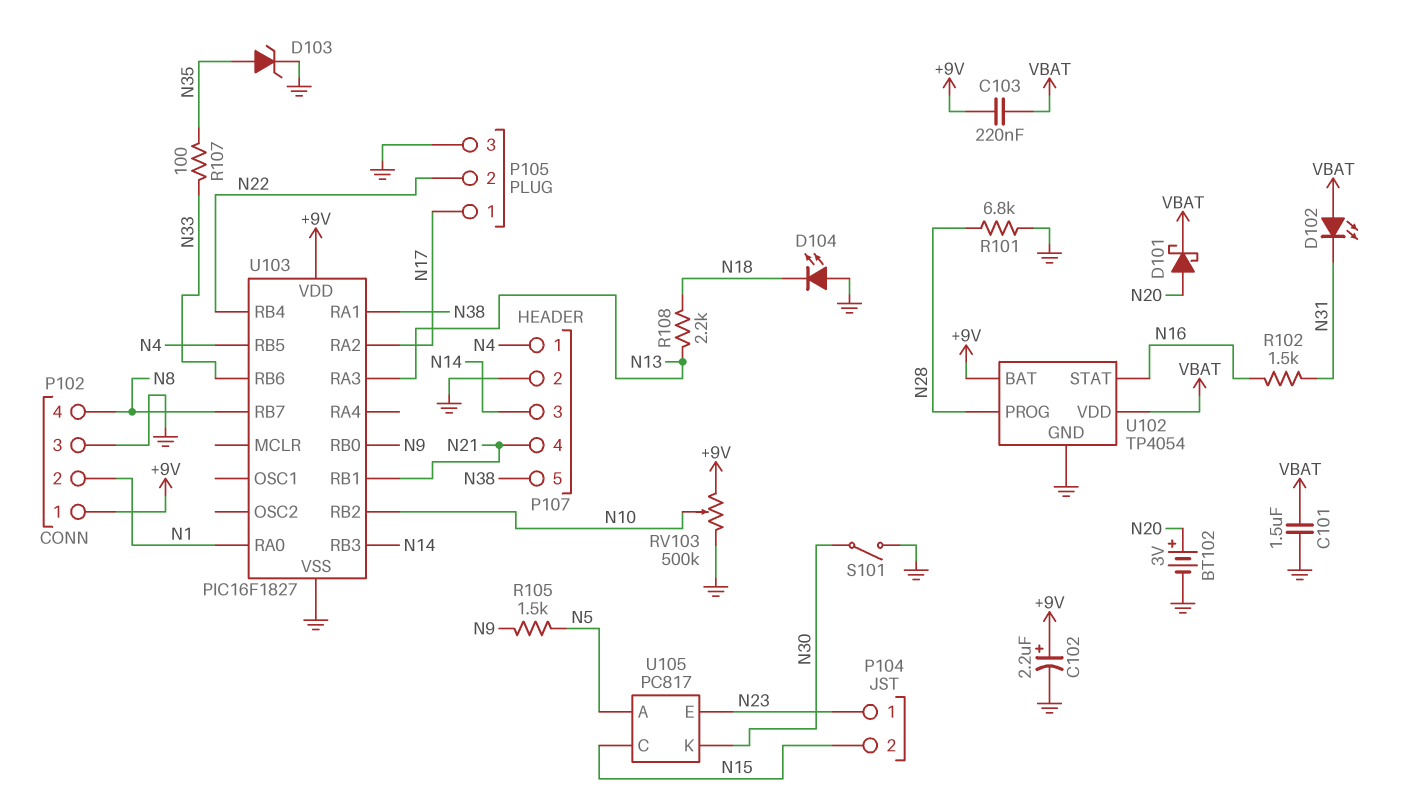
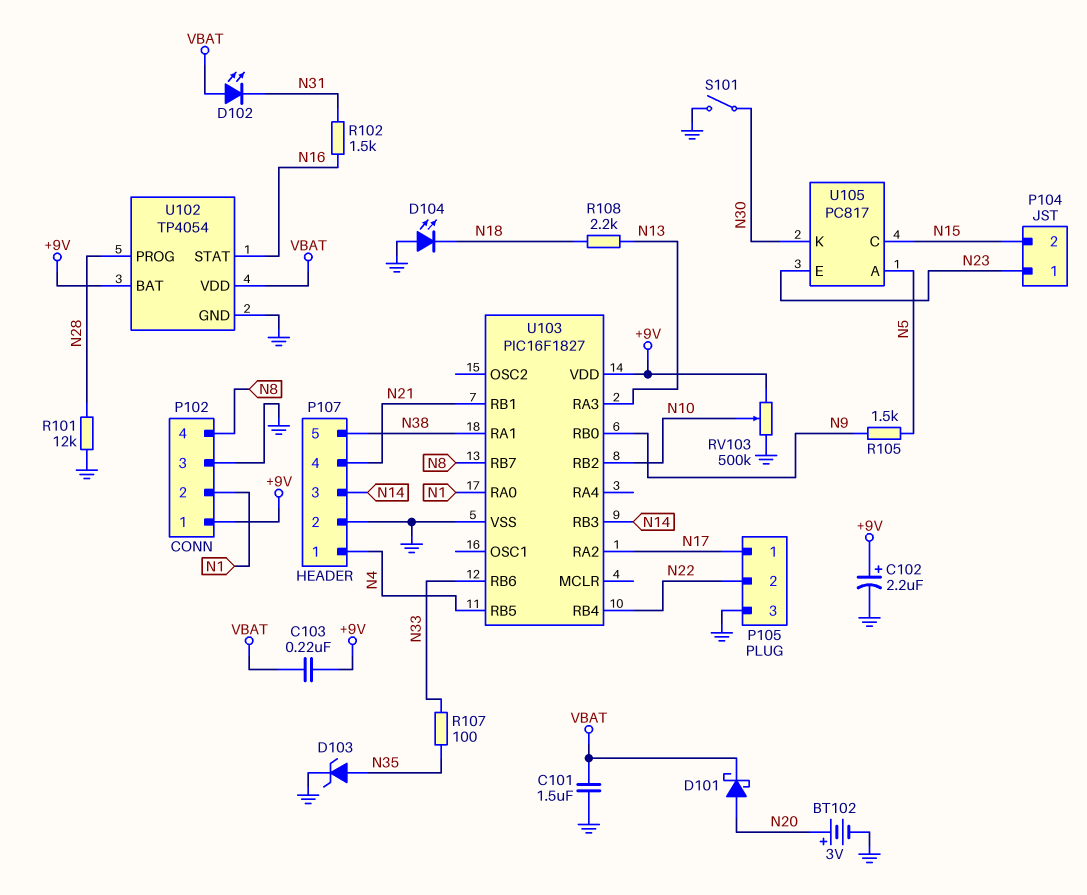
R101: 6.8k (GND, N28) -> 12k (GND, N28)

